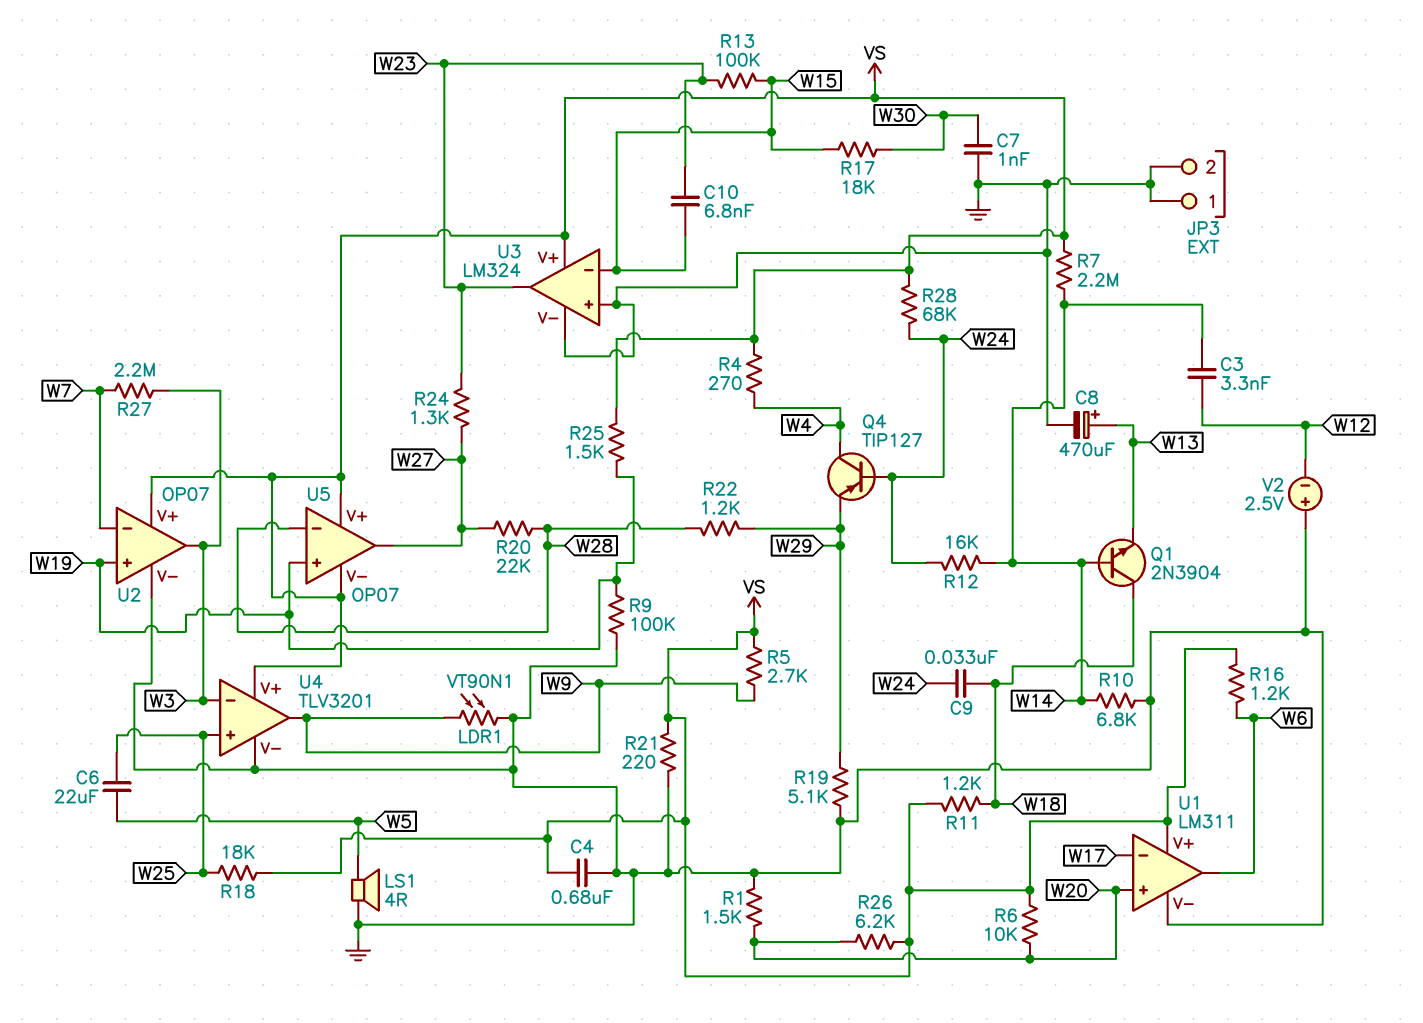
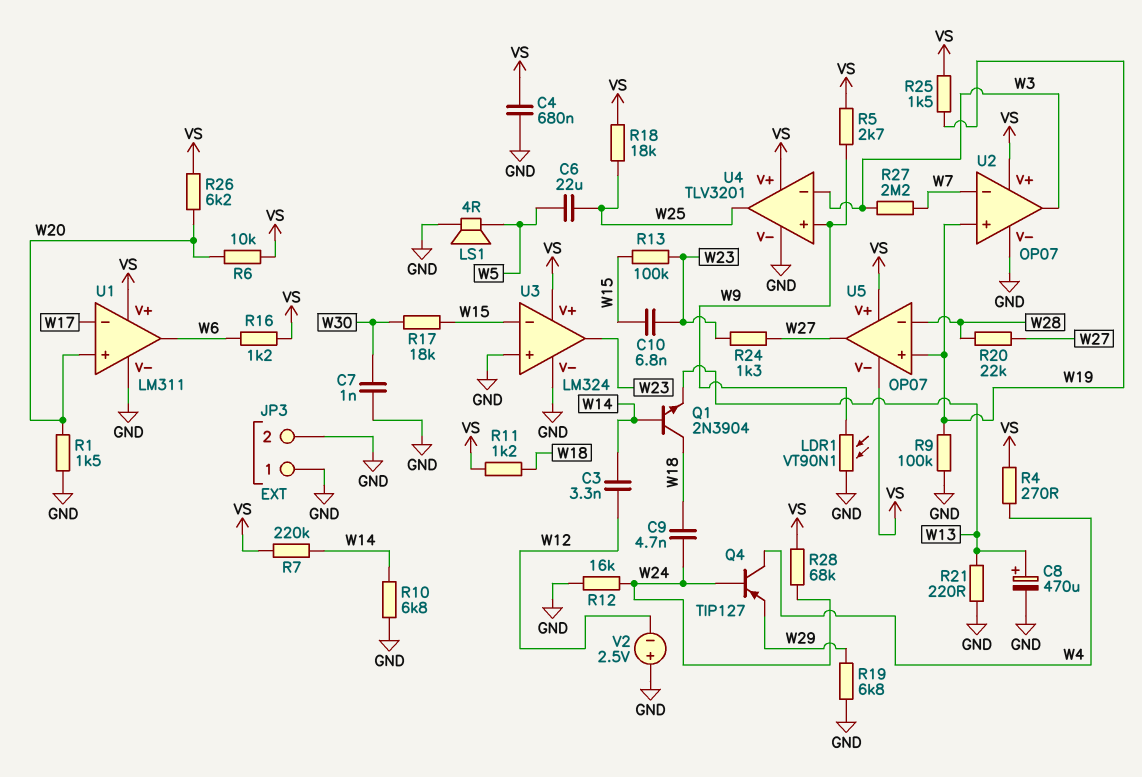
C9: 33nF (W18, W24) -> 4.7nF (W18, W24)
R7: 2.2M (VS, W14) -> 220k (VS, W14)
R12: 16k (W14, W24) -> 16k (GND, W24)
R19: 5.1k (GND, W29) -> 6.8k (GND, W29)
R21: 220 (GND, VS) -> 220 (GND, W13)
R22: 1.2k (W28, W29) -> none
U4 pin in+: W25 -> W9
U4 pin out: W9 -> W25

